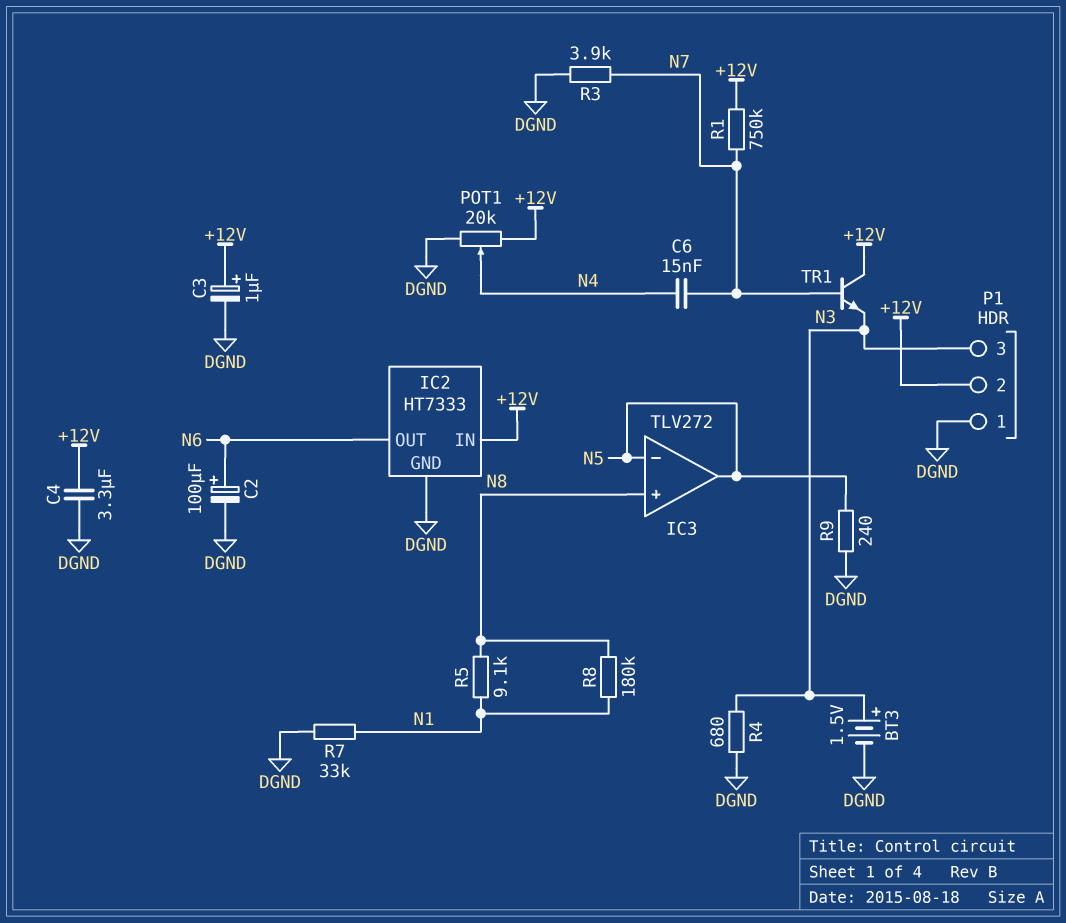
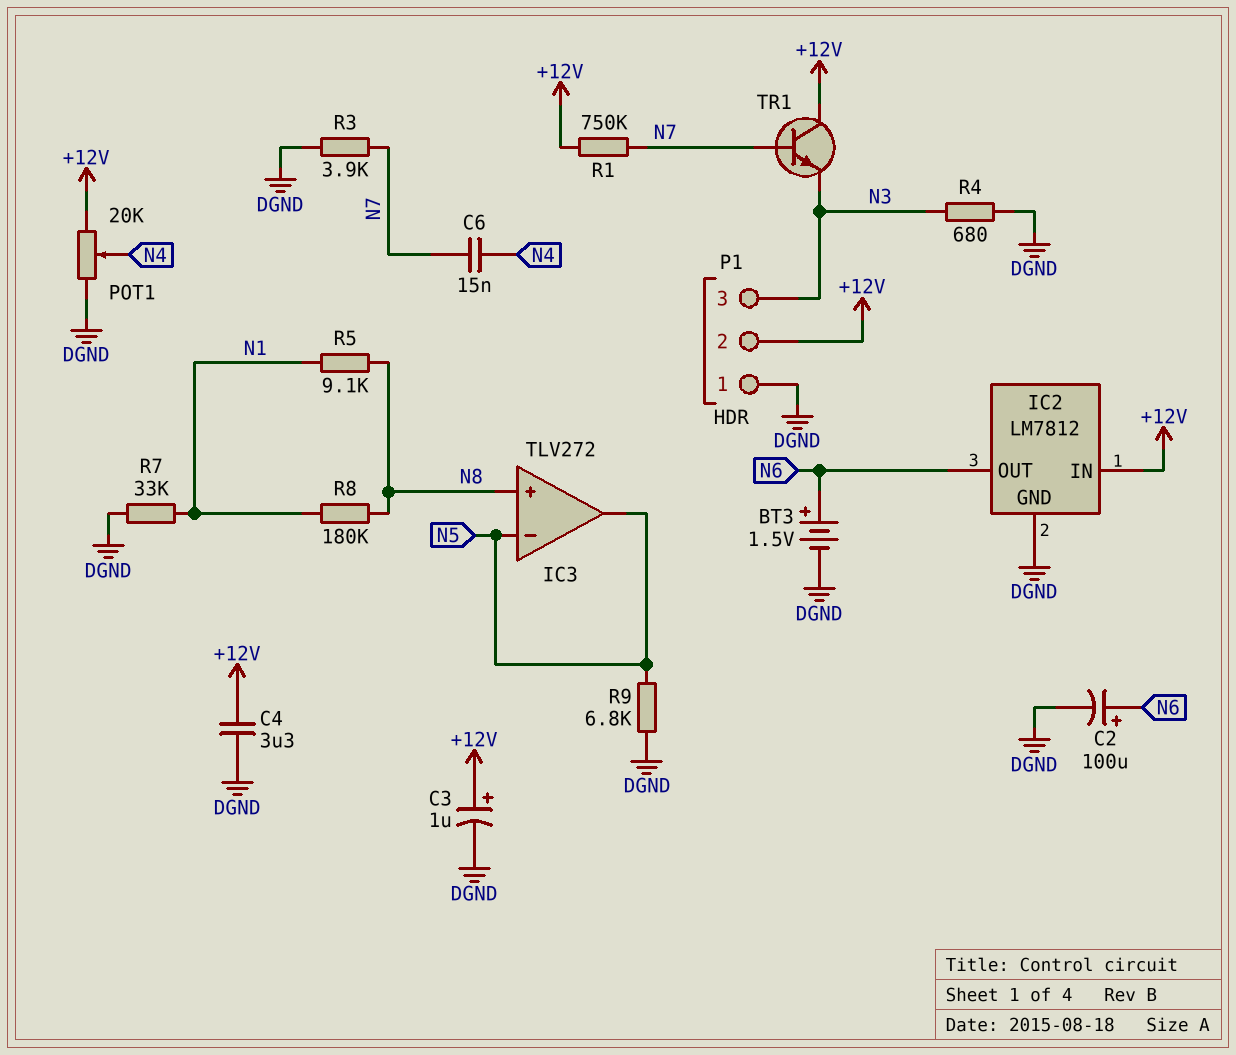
BT3: 1.5V (plus N3, minus DGND) -> 1.5V (plus N6, minus DGND)
IC2: HT7333 -> LM7812
R9: 240 (DGND, N5) -> 6.8k (DGND, N5)

